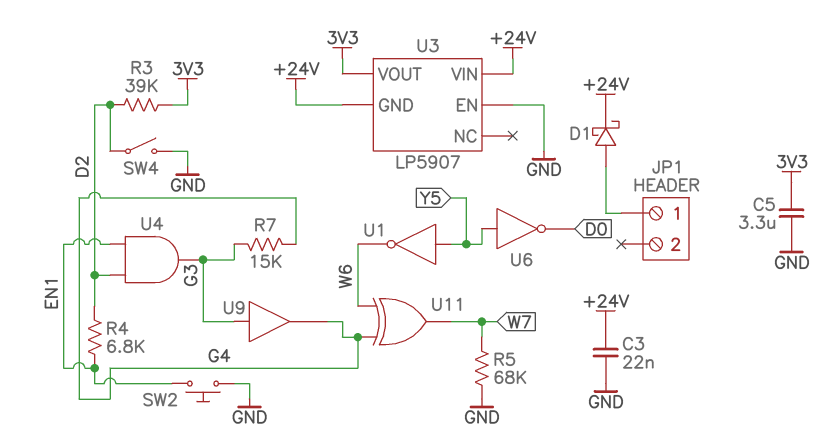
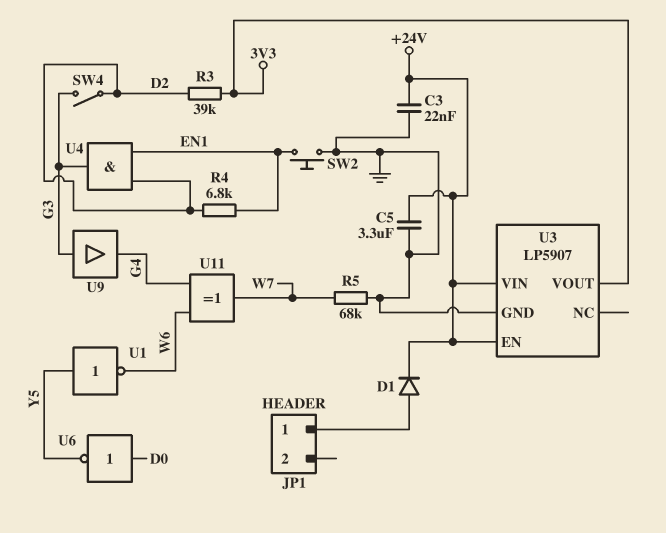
C5: 3.3uF (3V3, GND) -> 3.3uF (+24V, GND)
D1: schottky (A JP1/1, K +24V) -> diode (A JP1/1, K +24V)
R7: 15k (G3, G4) -> none
SW4: switch (D2, GND) -> switch (D2, G3)
U3 pin EN: GND -> +24V
U3 pin GND: +24V -> GND
U6: NOT (in Y5, out D0) -> NOT (in D0, out Y5)

